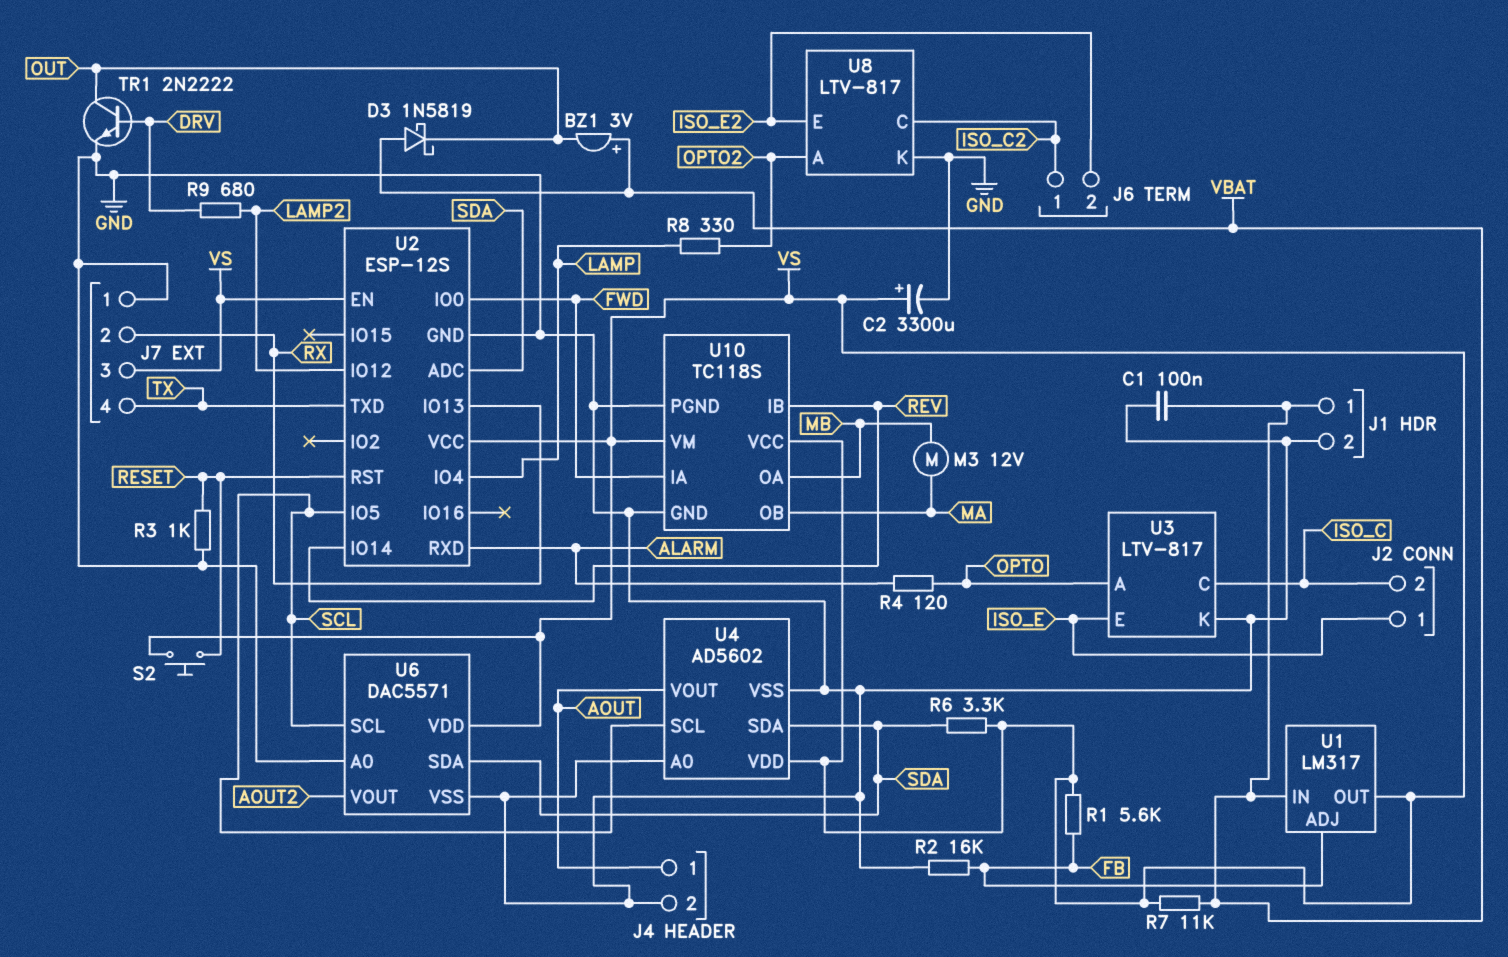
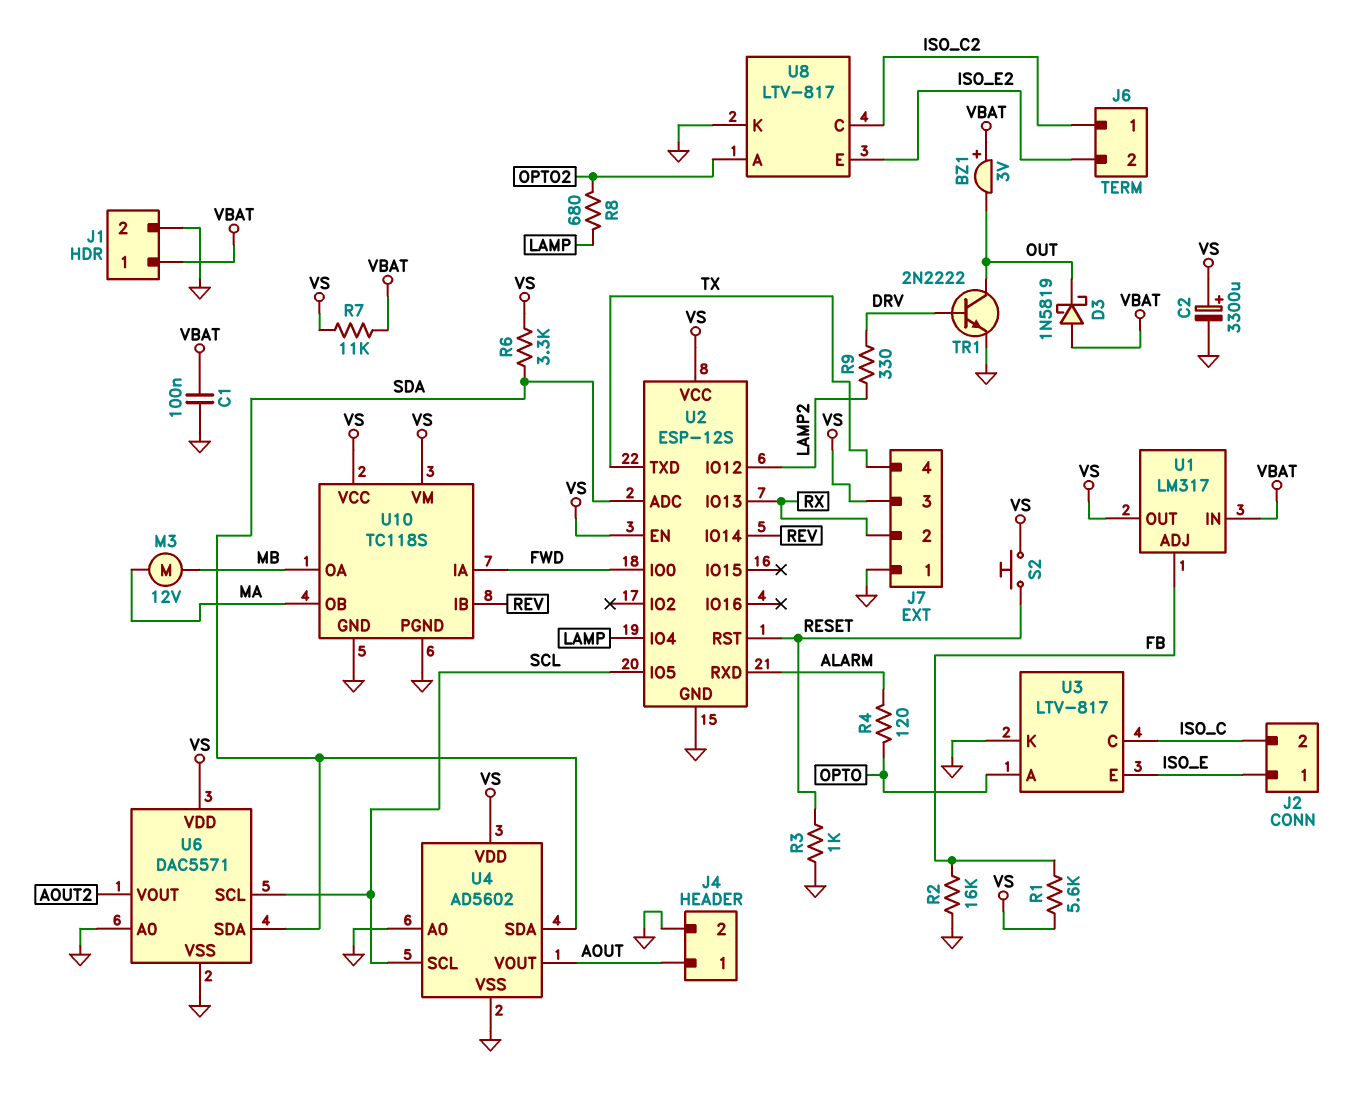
R8: 330 (LAMP, OPTO2) -> 680 (LAMP, OPTO2)
R9: 680 (DRV, LAMP2) -> 330 (DRV, LAMP2)

